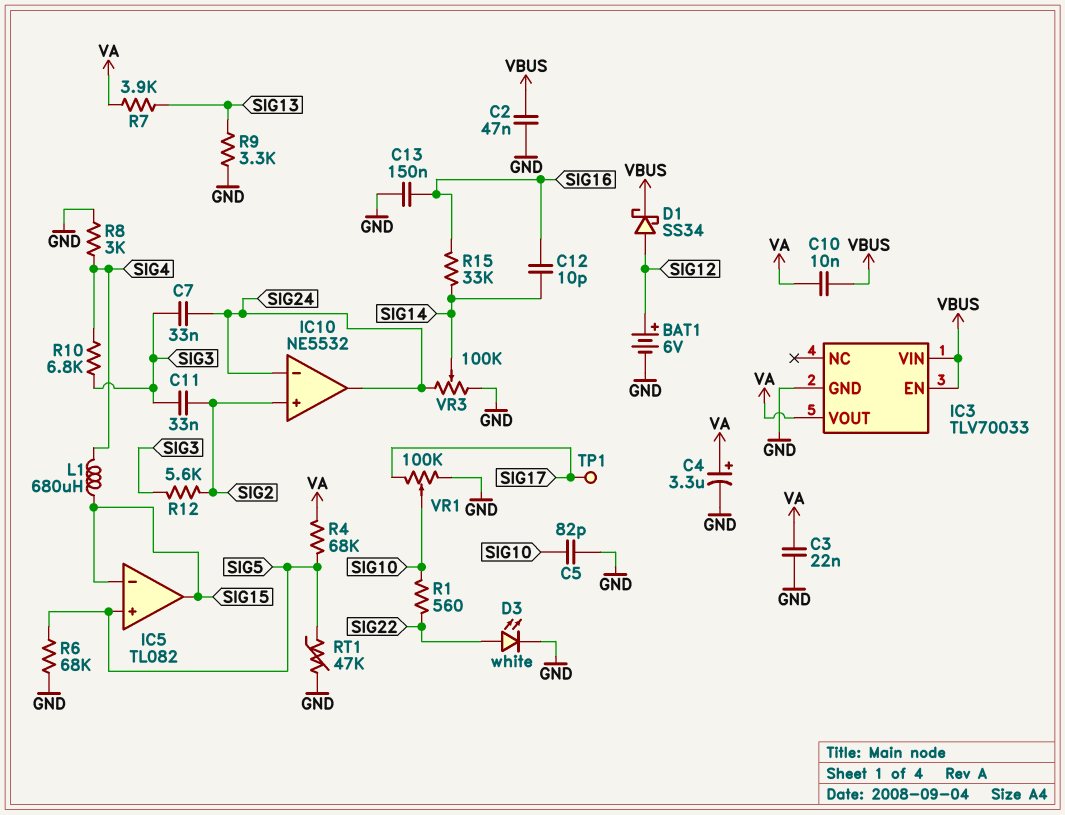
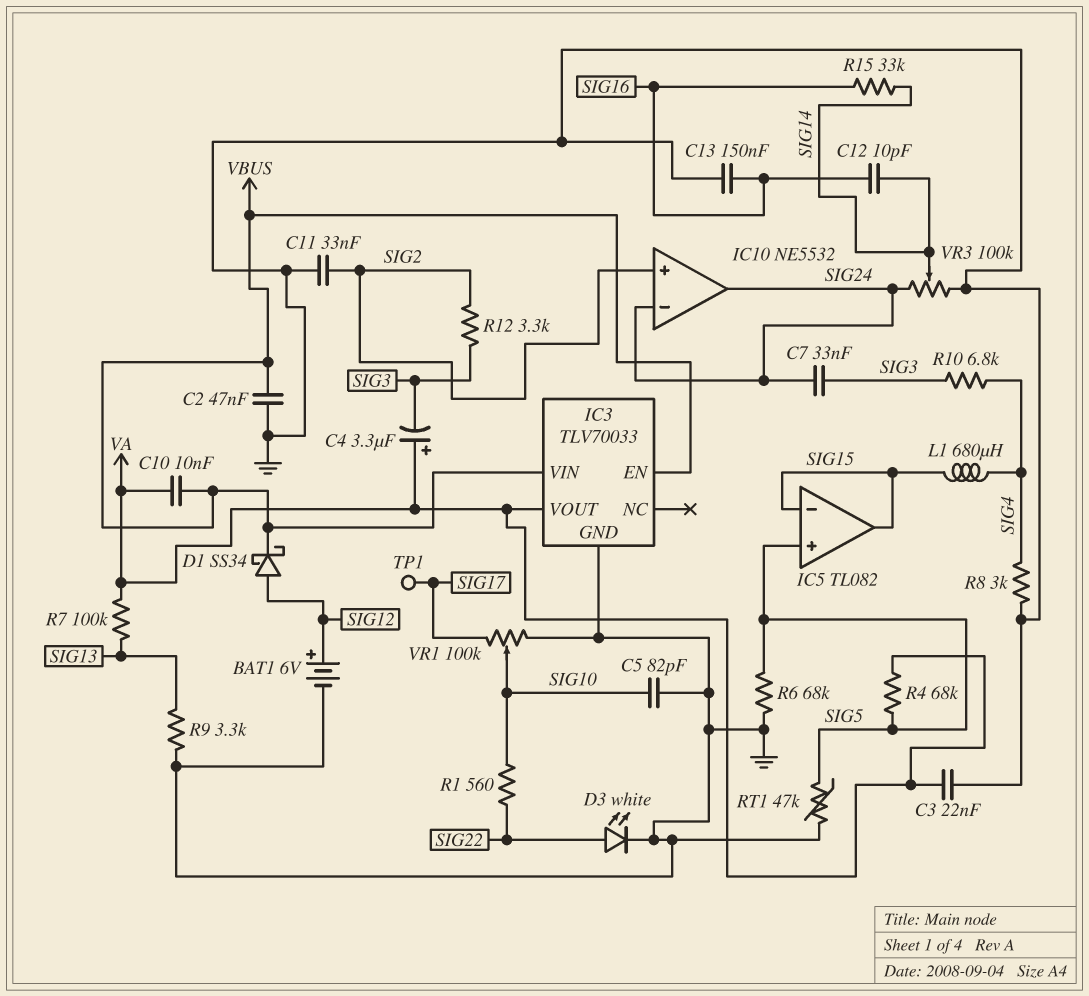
C4: 3.3uF (plus VA, minus GND) -> 3.3uF (plus VA, minus SIG3)
C11: 33nF (SIG2, SIG3) -> 33nF (GND, SIG2)
R7: 3.9k (SIG13, VA) -> 100k (SIG13, VA)
R12: 5.6k (SIG2, SIG3) -> 3.3k (SIG2, SIG3)

